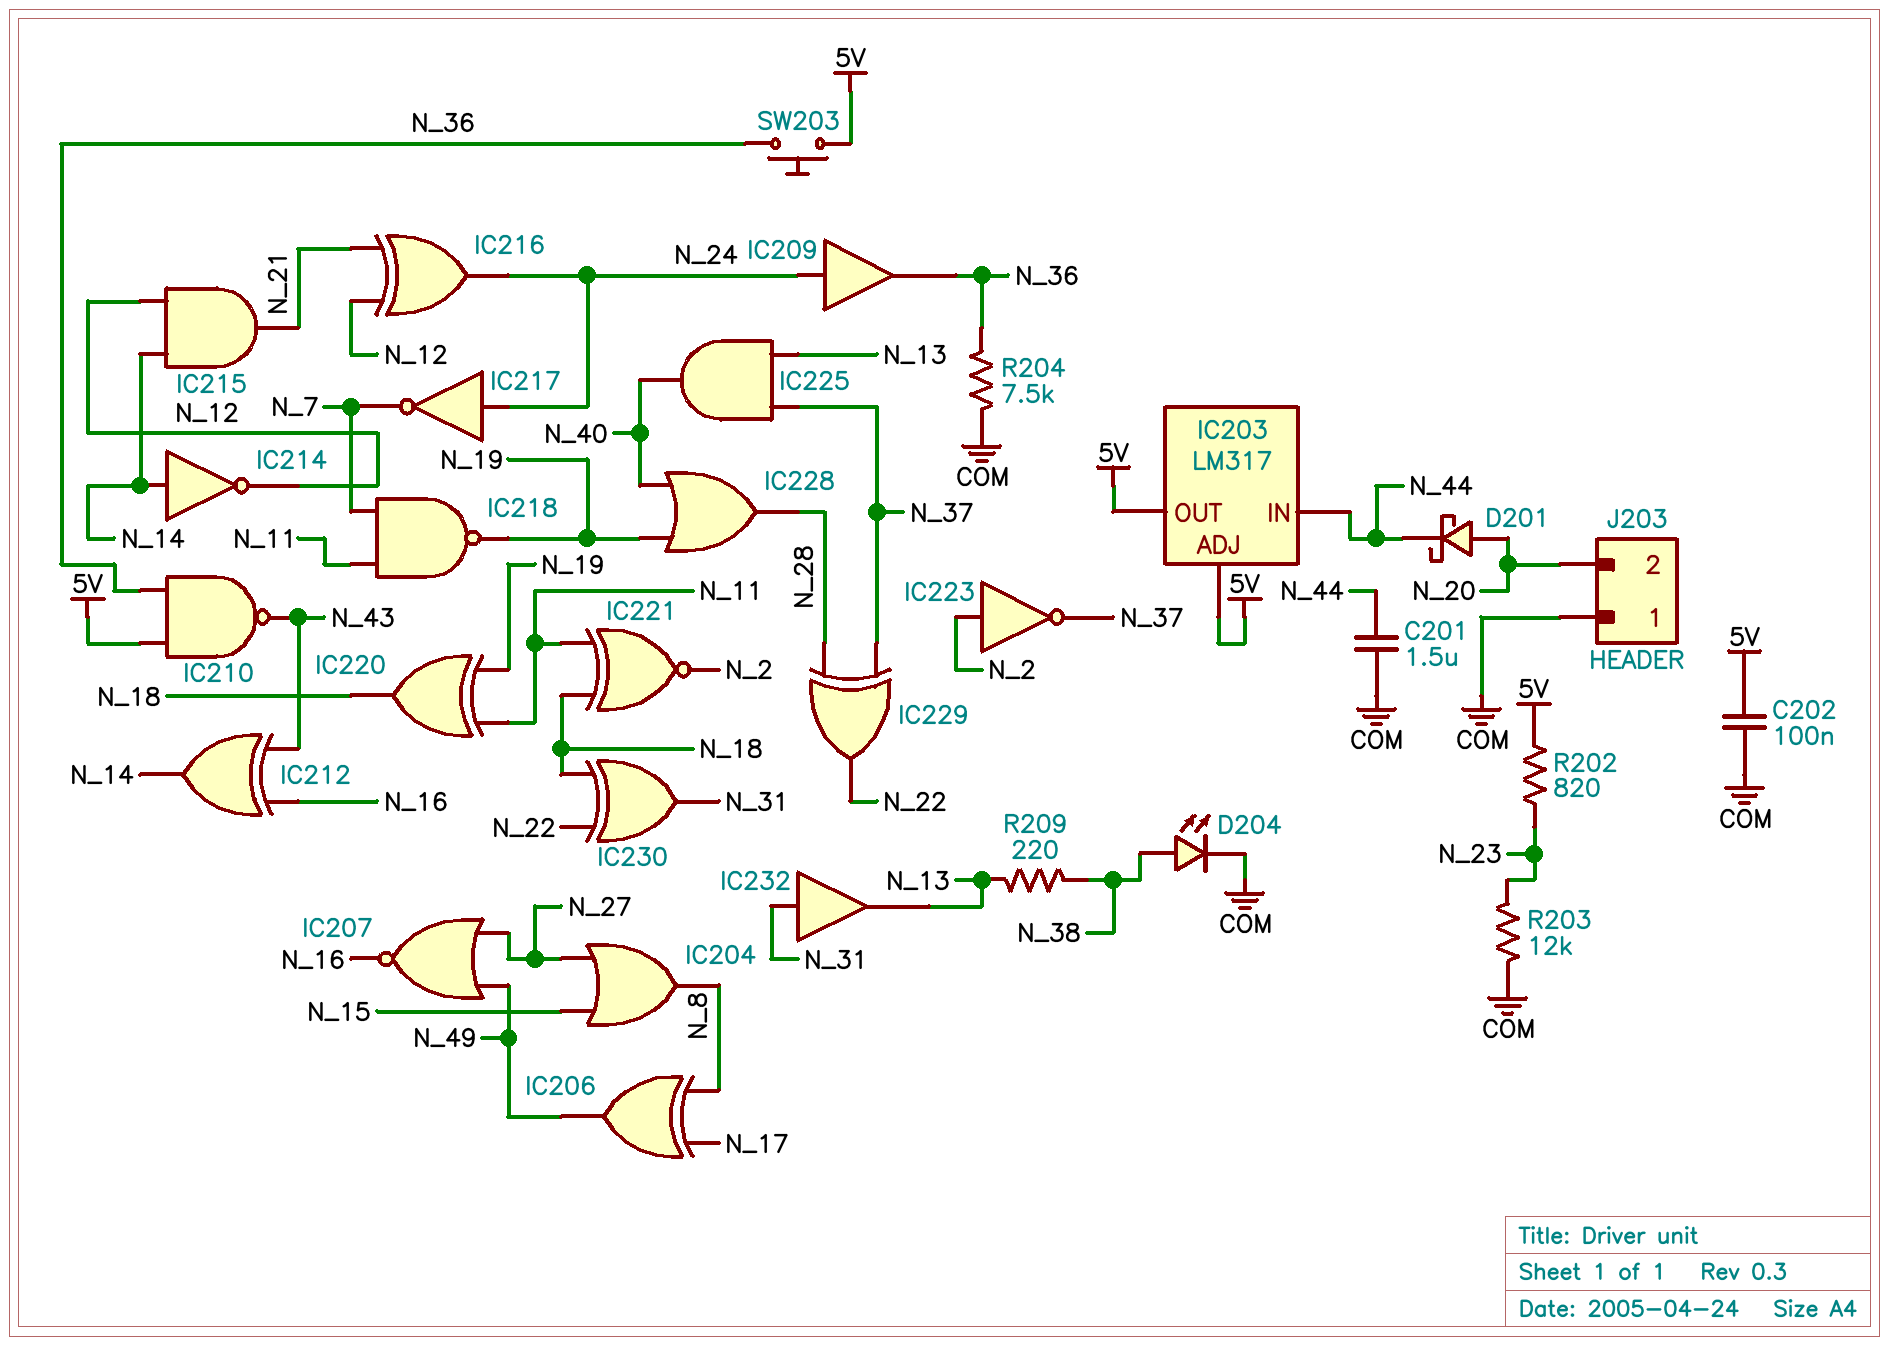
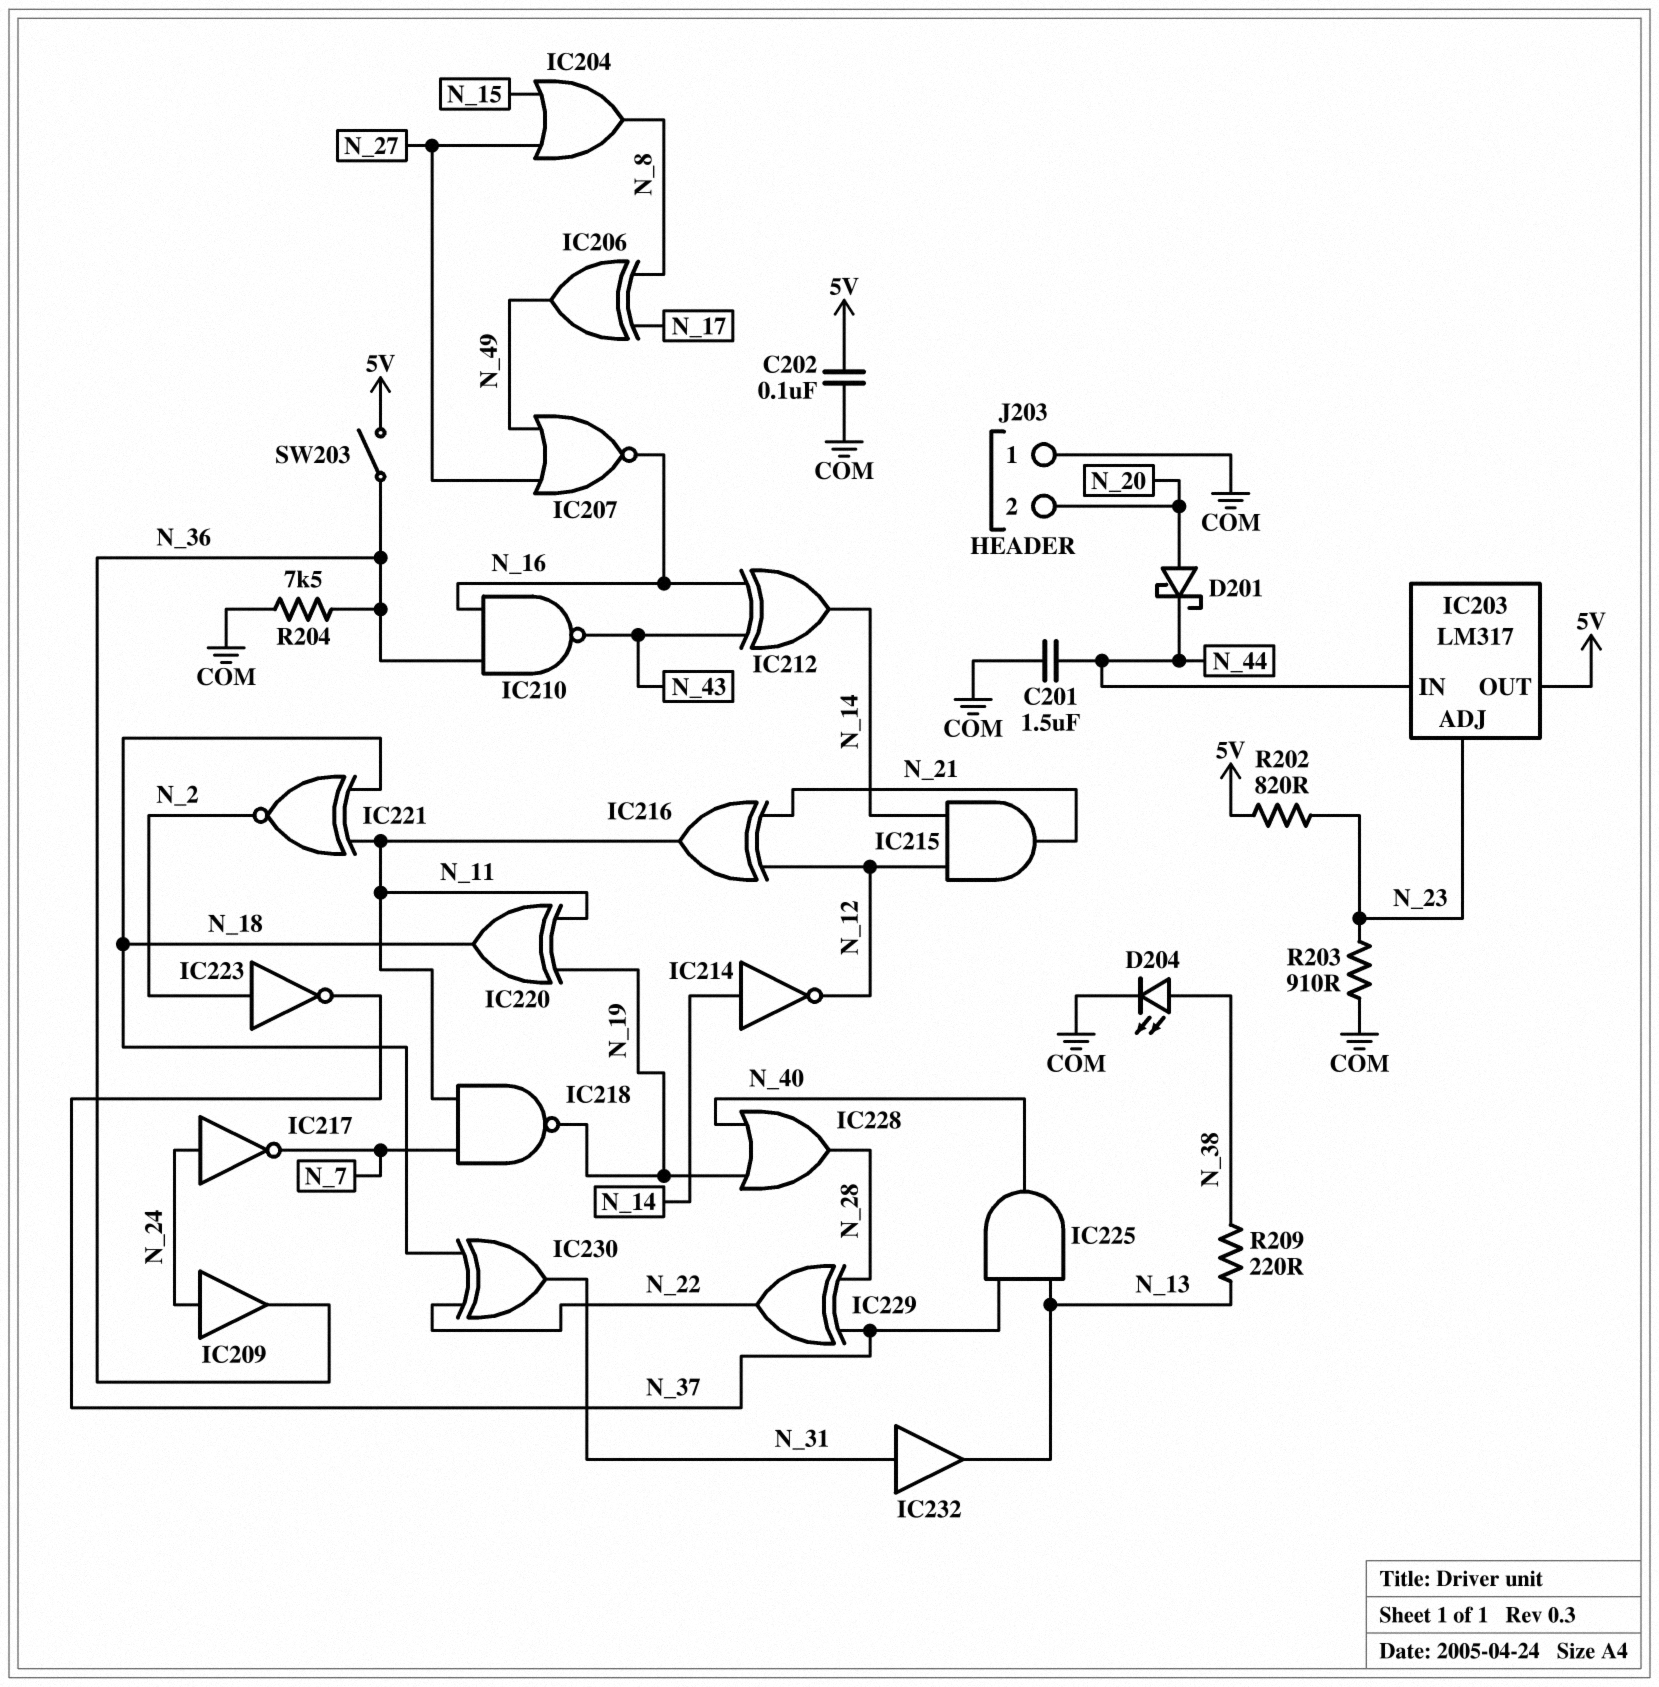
IC203 pin ADJ: 5V -> N_23
IC210: NAND (in 5V, in N_36, out N_43) -> NAND (in N_16, in N_36, out N_43)
IC216: XOR (in N_12, in N_21, out N_24) -> XOR (in N_12, in N_21, out N_11)
R203: 12k (COM, N_23) -> 910 (COM, N_23)
SW203: button (5V, N_36) -> switch (5V, N_36)

